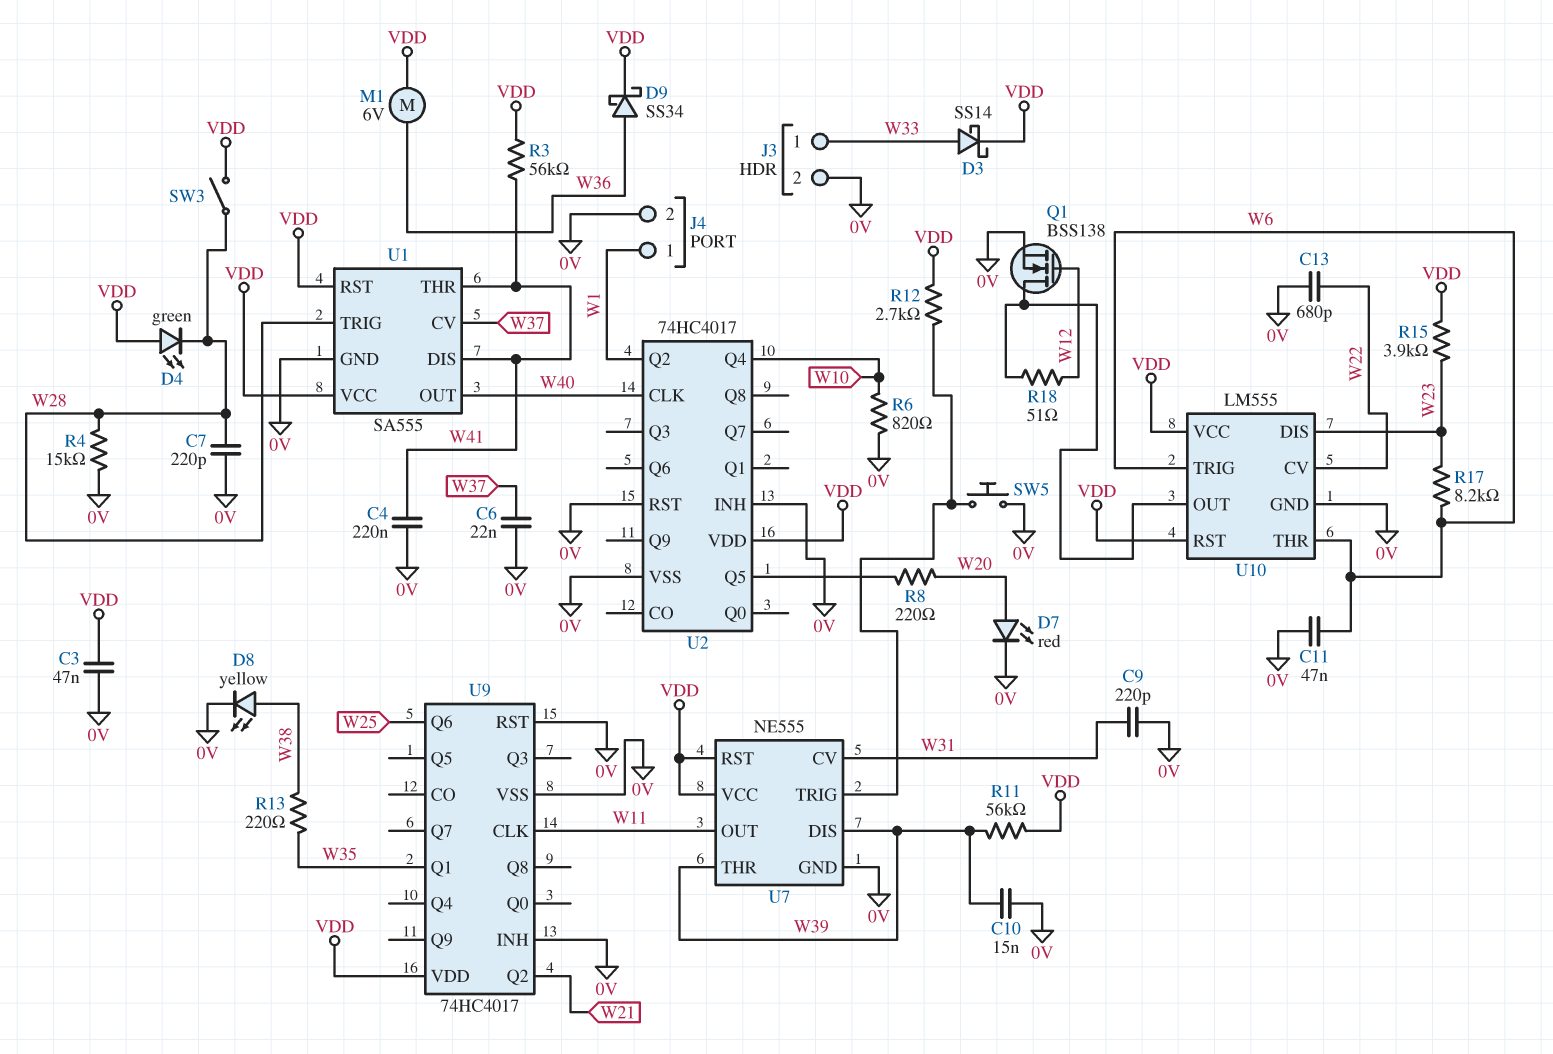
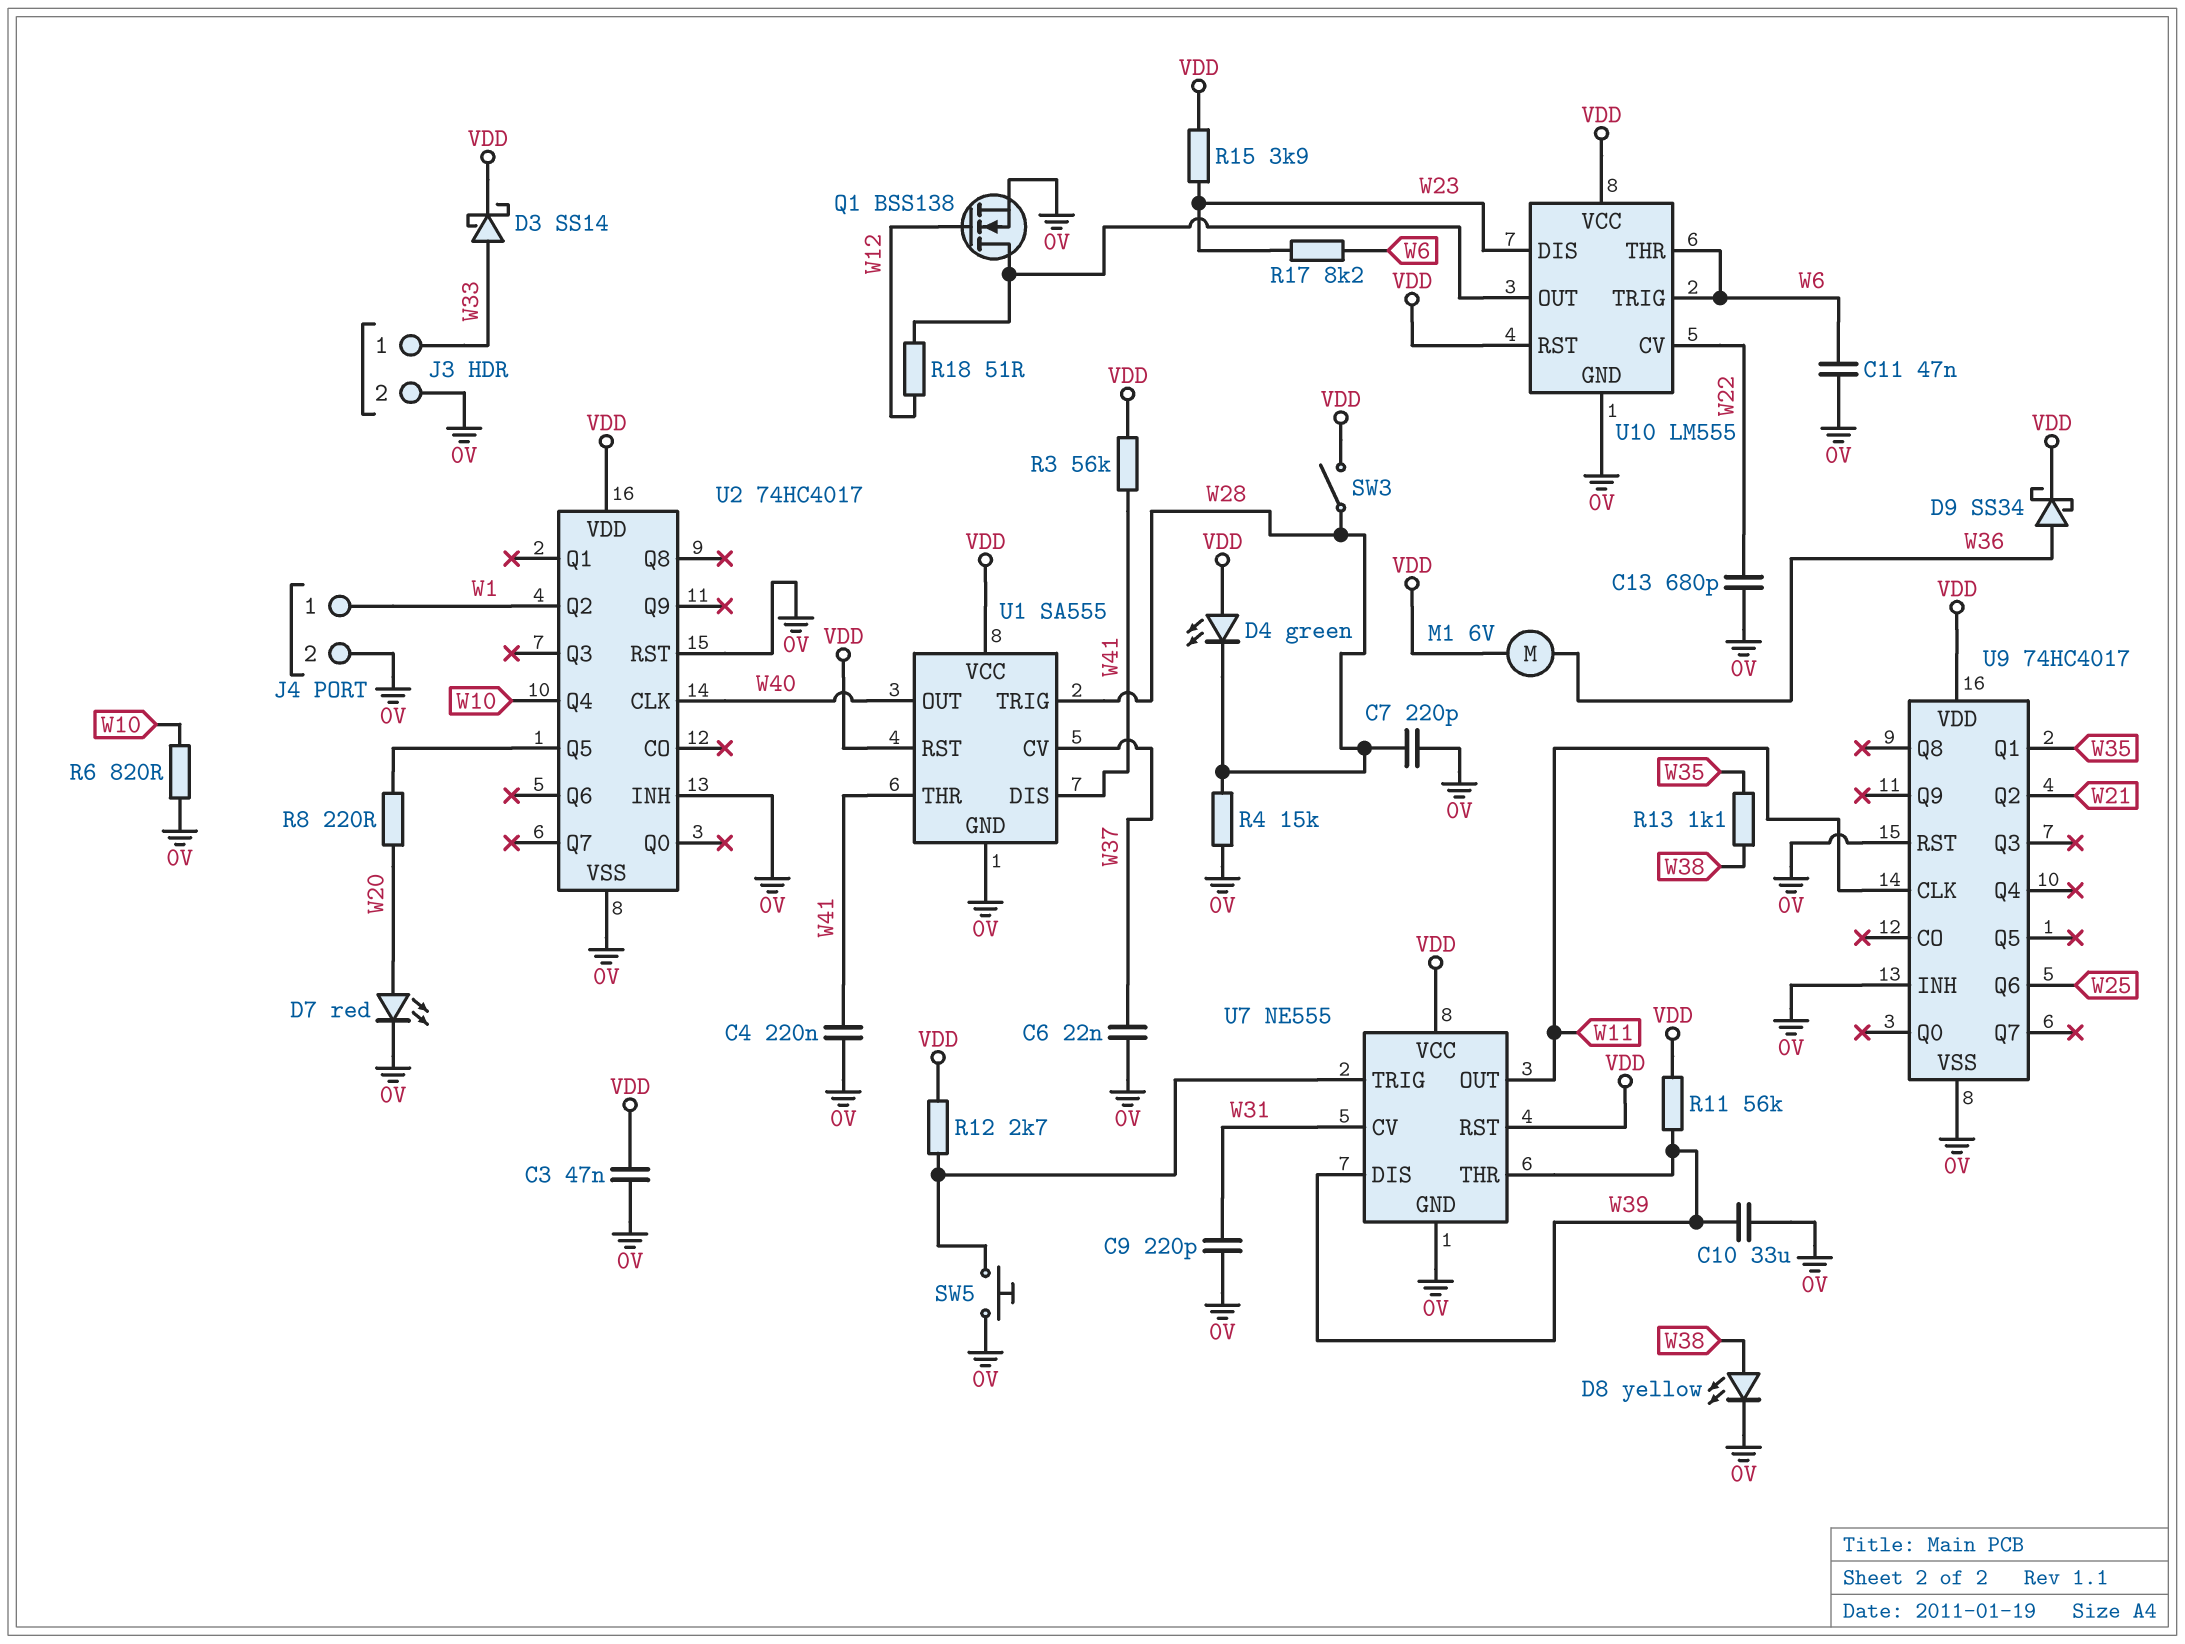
C10: 15nF (0V, W39) -> 33uF (0V, W39)
R13: 220 (W35, W38) -> 1.1k (W35, W38)

